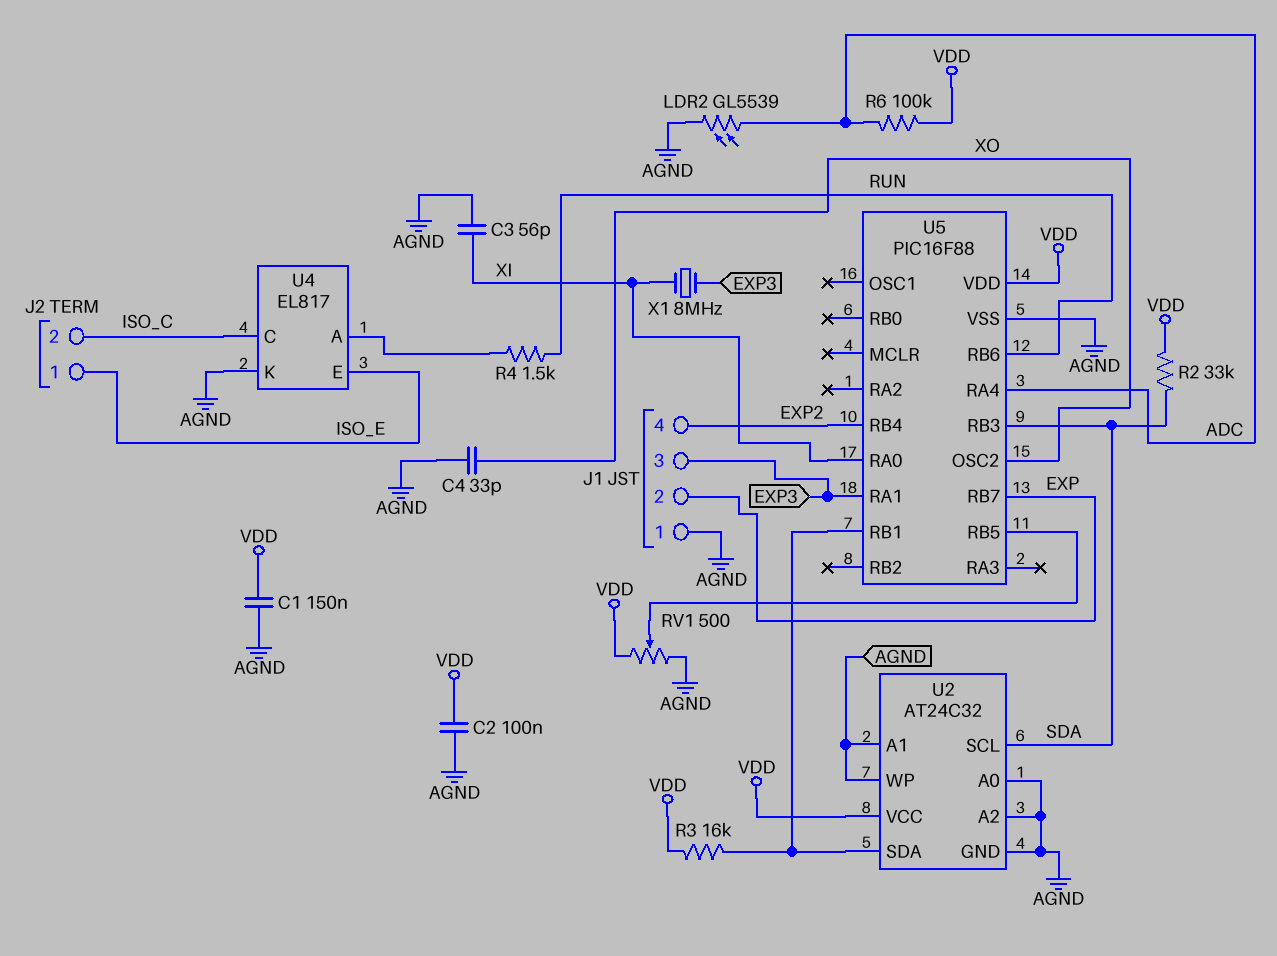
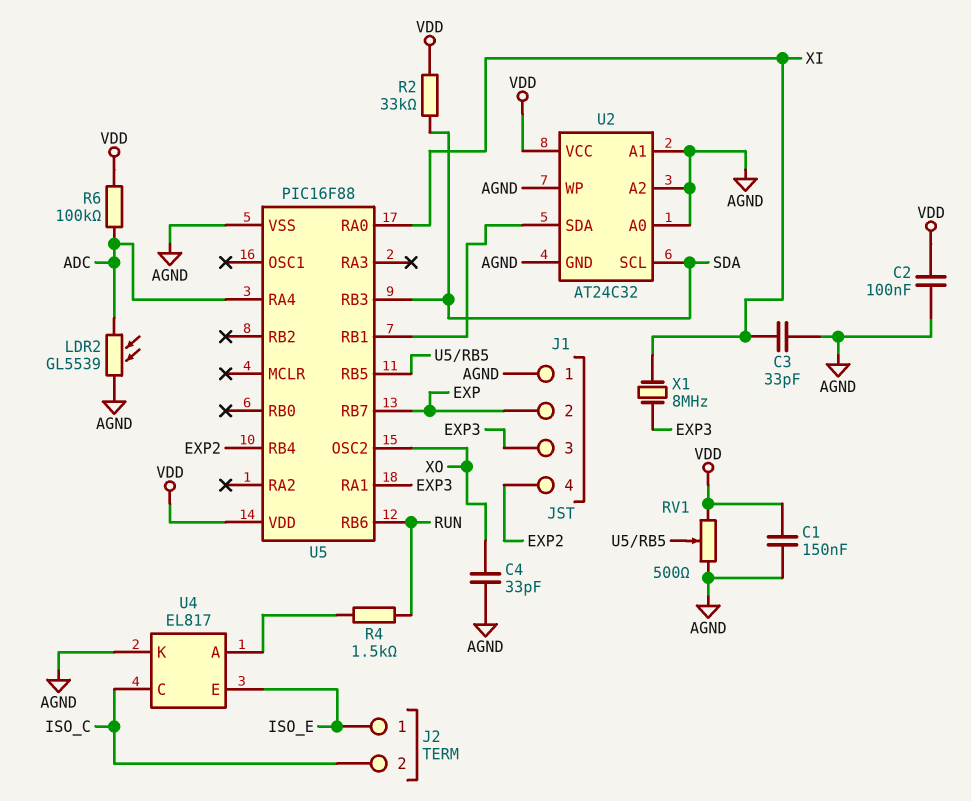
C3: 56pF (AGND, XI) -> 33pF (AGND, XI)
R3: 16k (U2/SDA, VDD) -> none

